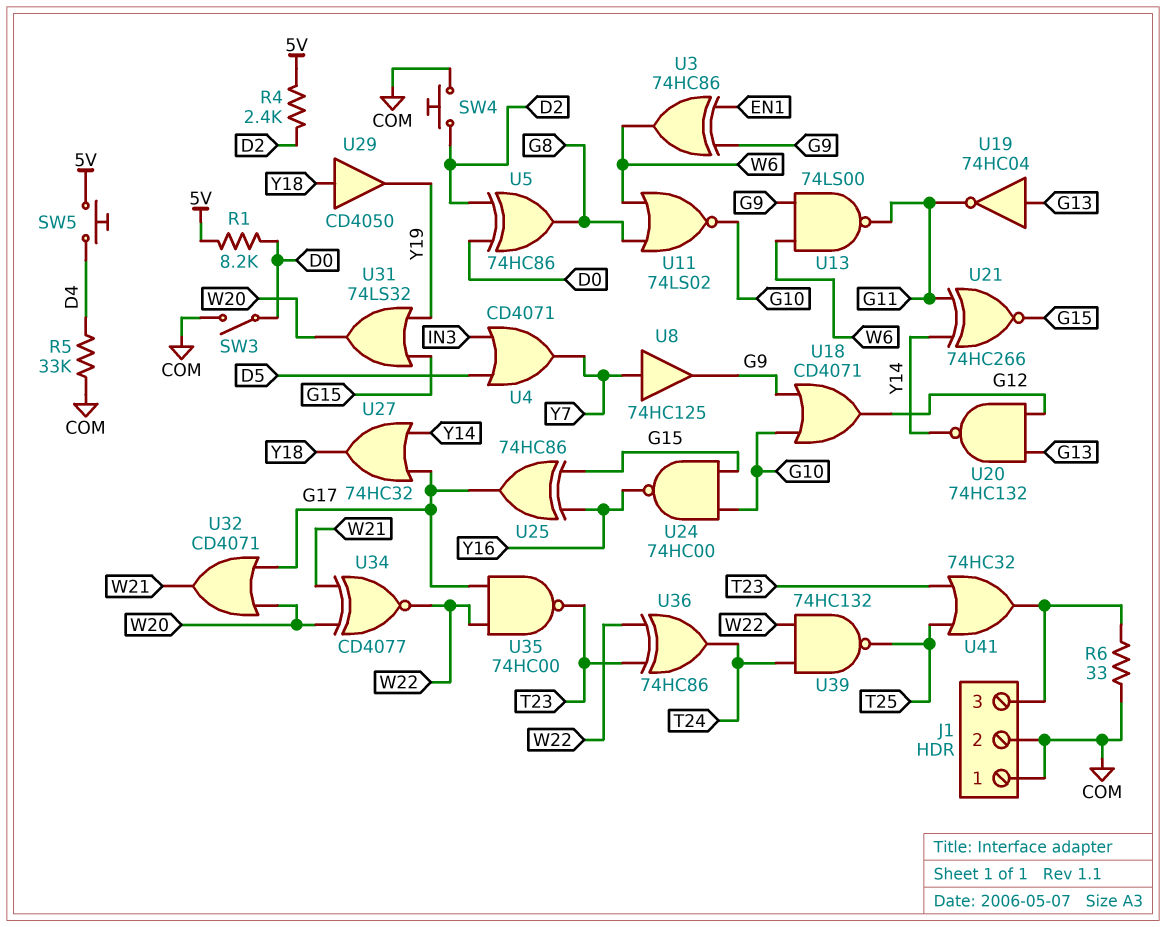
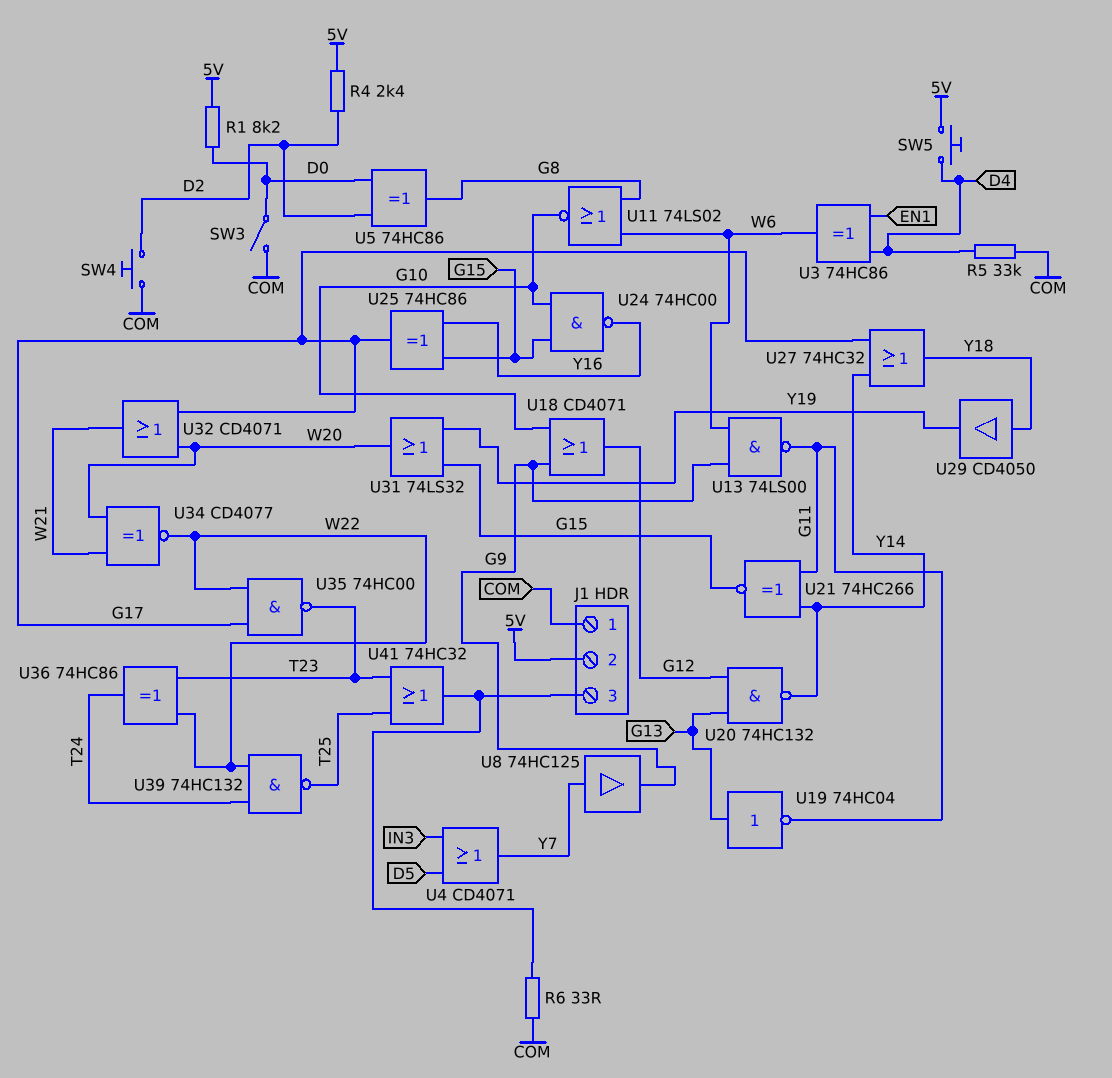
J1 pin 2: COM -> 5V
U3: XOR 74HC86 (in EN1, in G9, out W6) -> XOR 74HC86 (in D4, in EN1, out W6)

